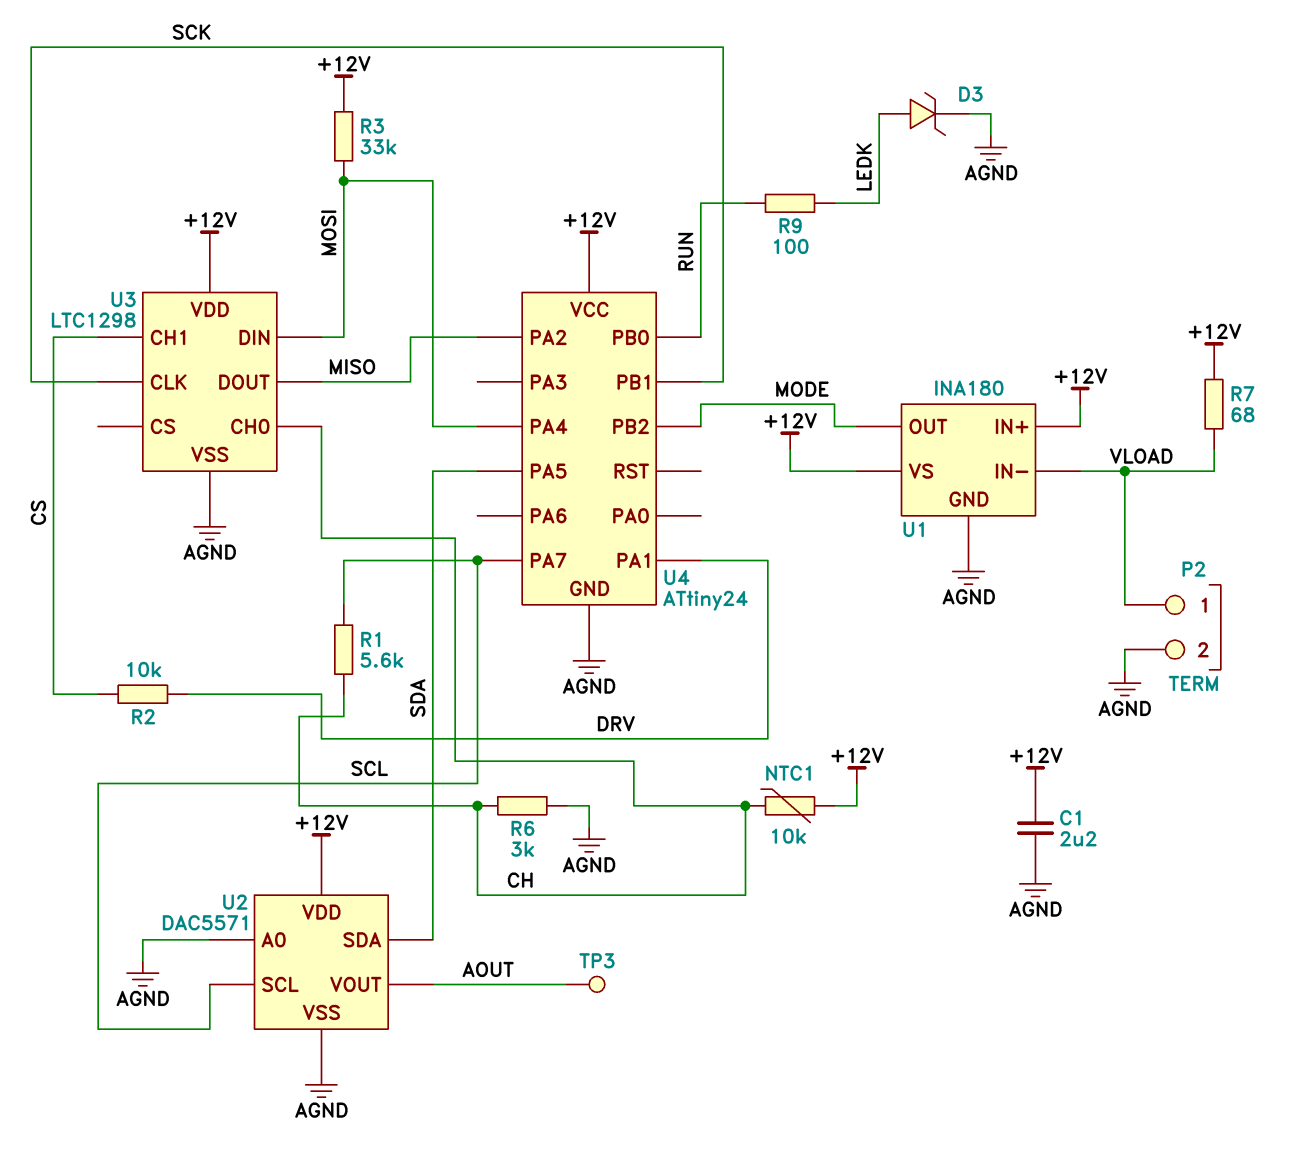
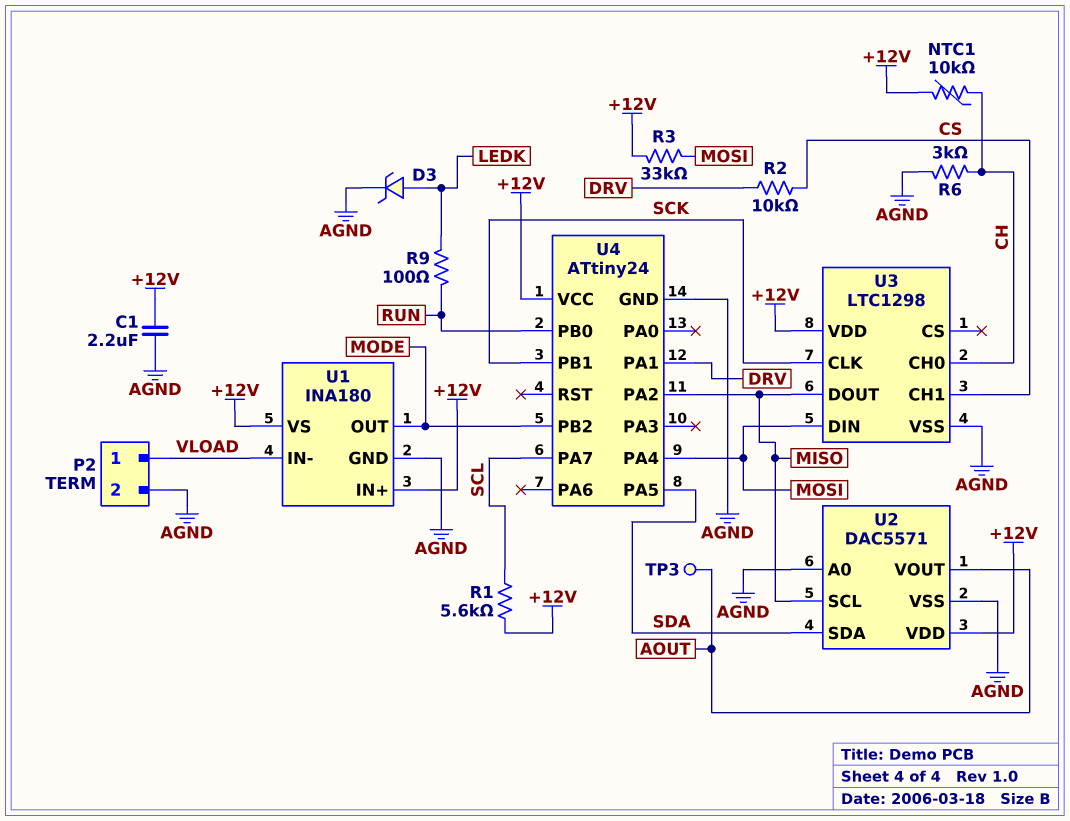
R1: 5.6k (CH, SCL) -> 5.6k (+12V, SCL)
R7: 68 (+12V, VLOAD) -> none
U2 pin SCL: SCL -> MISO

